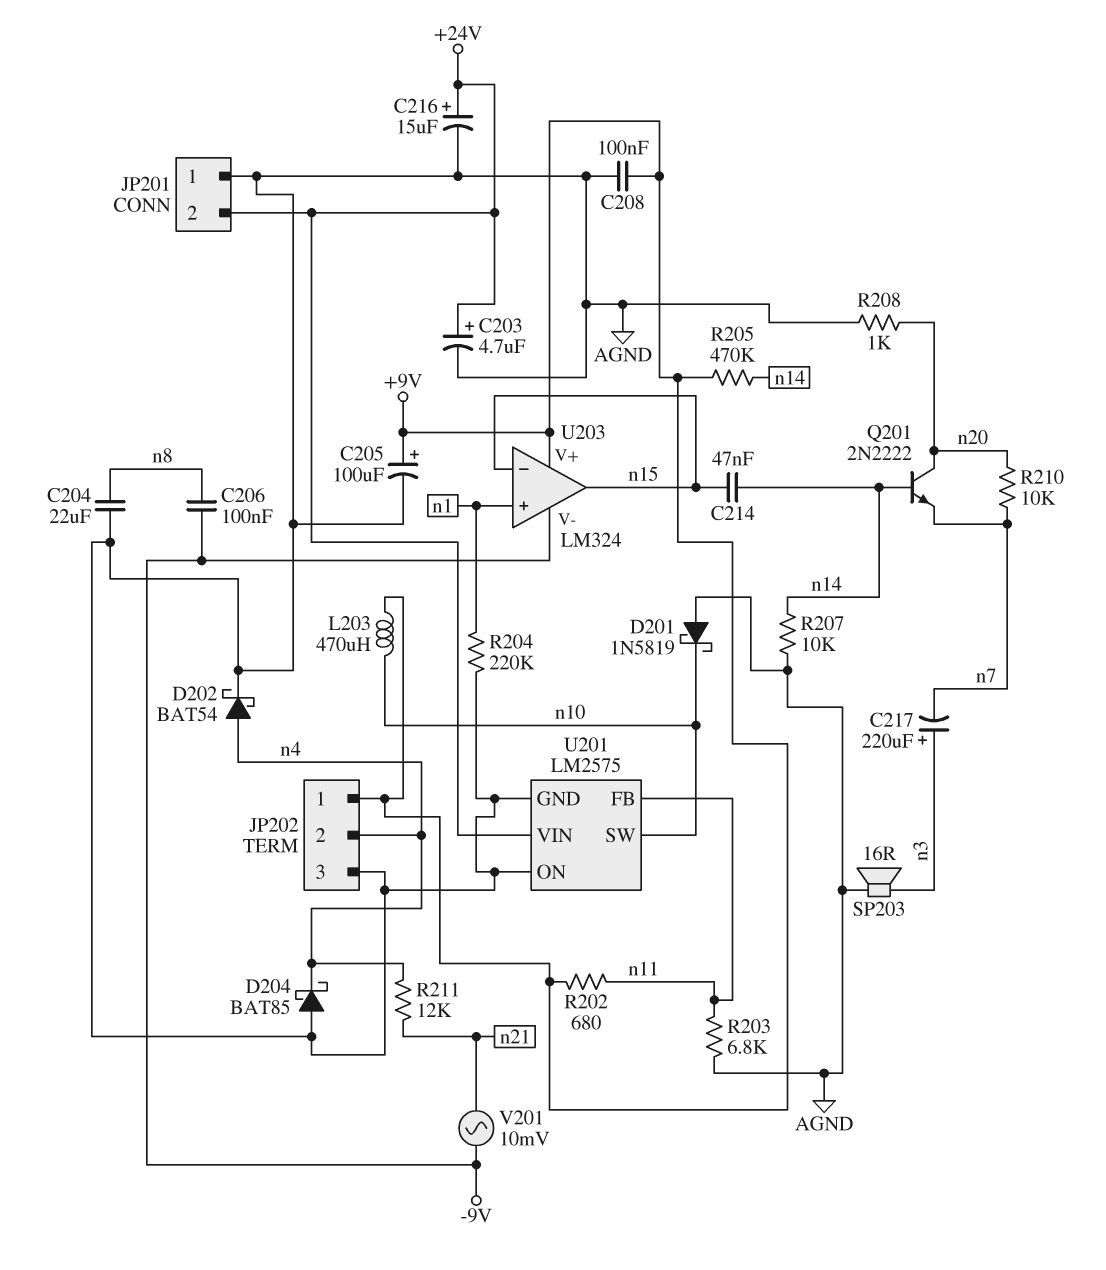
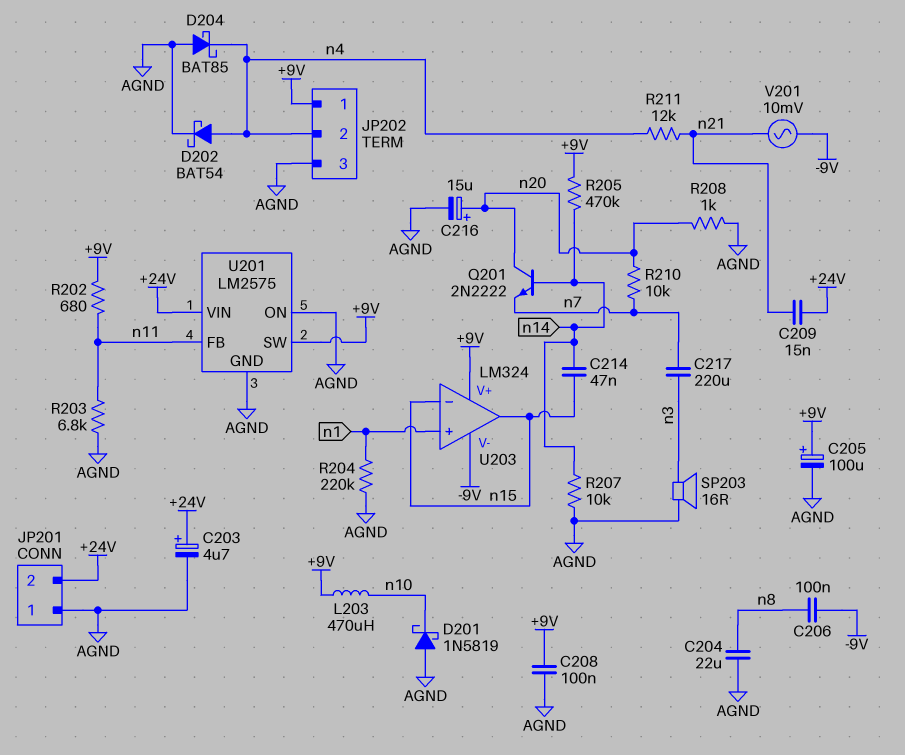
C209: none -> 15nF (+24V, n21)
C216: 15uF (plus +24V, minus AGND) -> 15uF (plus n20, minus AGND)
C217: 220uF (plus n3, minus n7) -> 220uF (n3, n7)
U201 pin SW: n10 -> +9V

